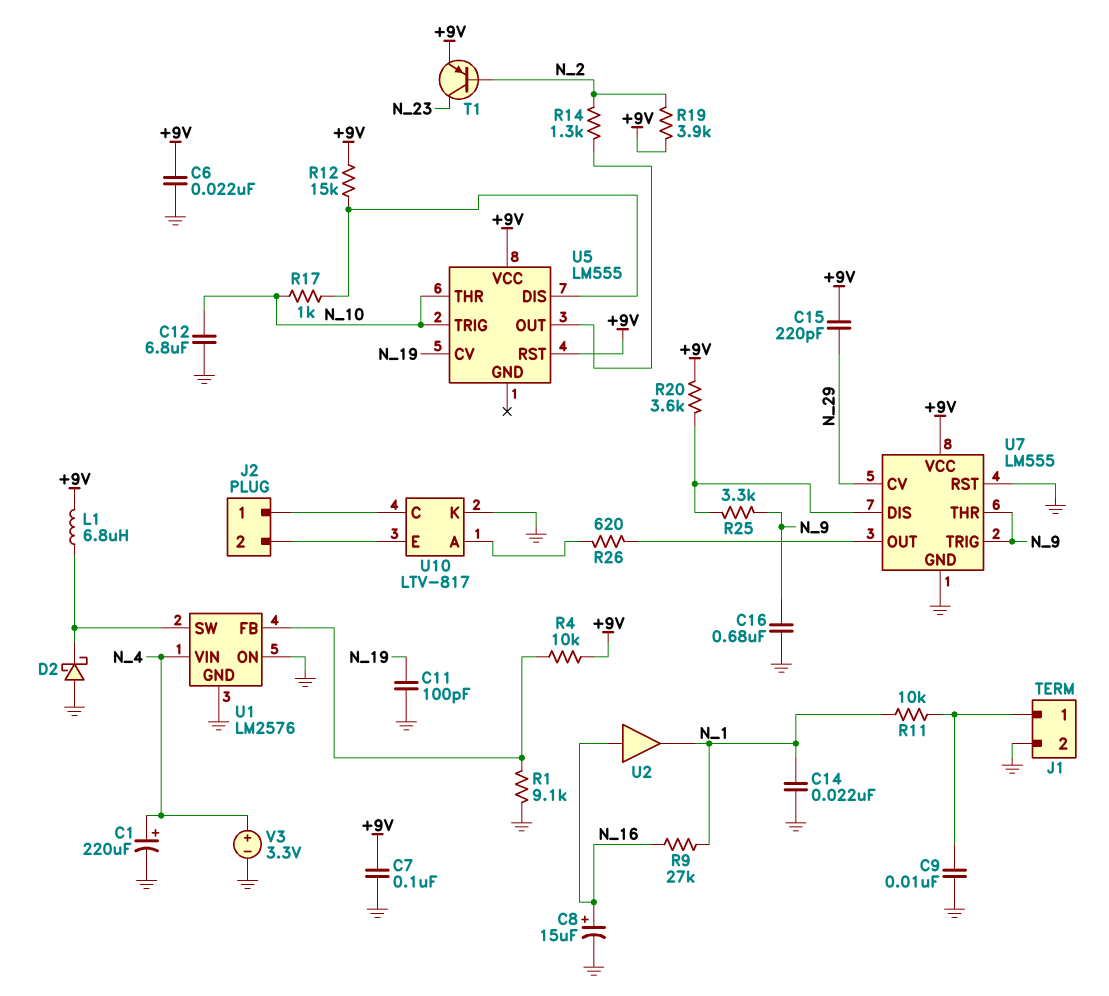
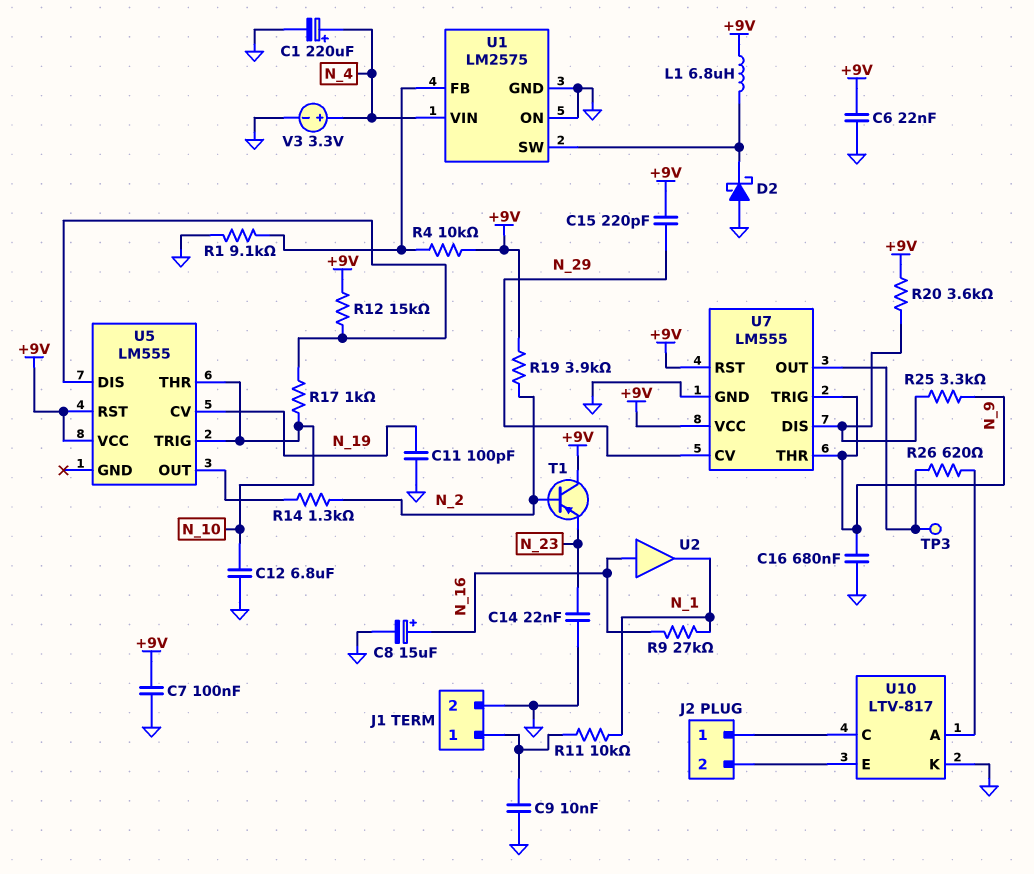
C14: 22nF (GND, N_1) -> 22nF (GND, N_23)
T1: PNP (B N_2, C N_23, E +9V) -> PNP (B N_2, C +9V, E N_23)
TP3: none -> test point (U7/OUT)
U1: LM2576 -> LM2575
U7 pin RST: GND -> +9V

